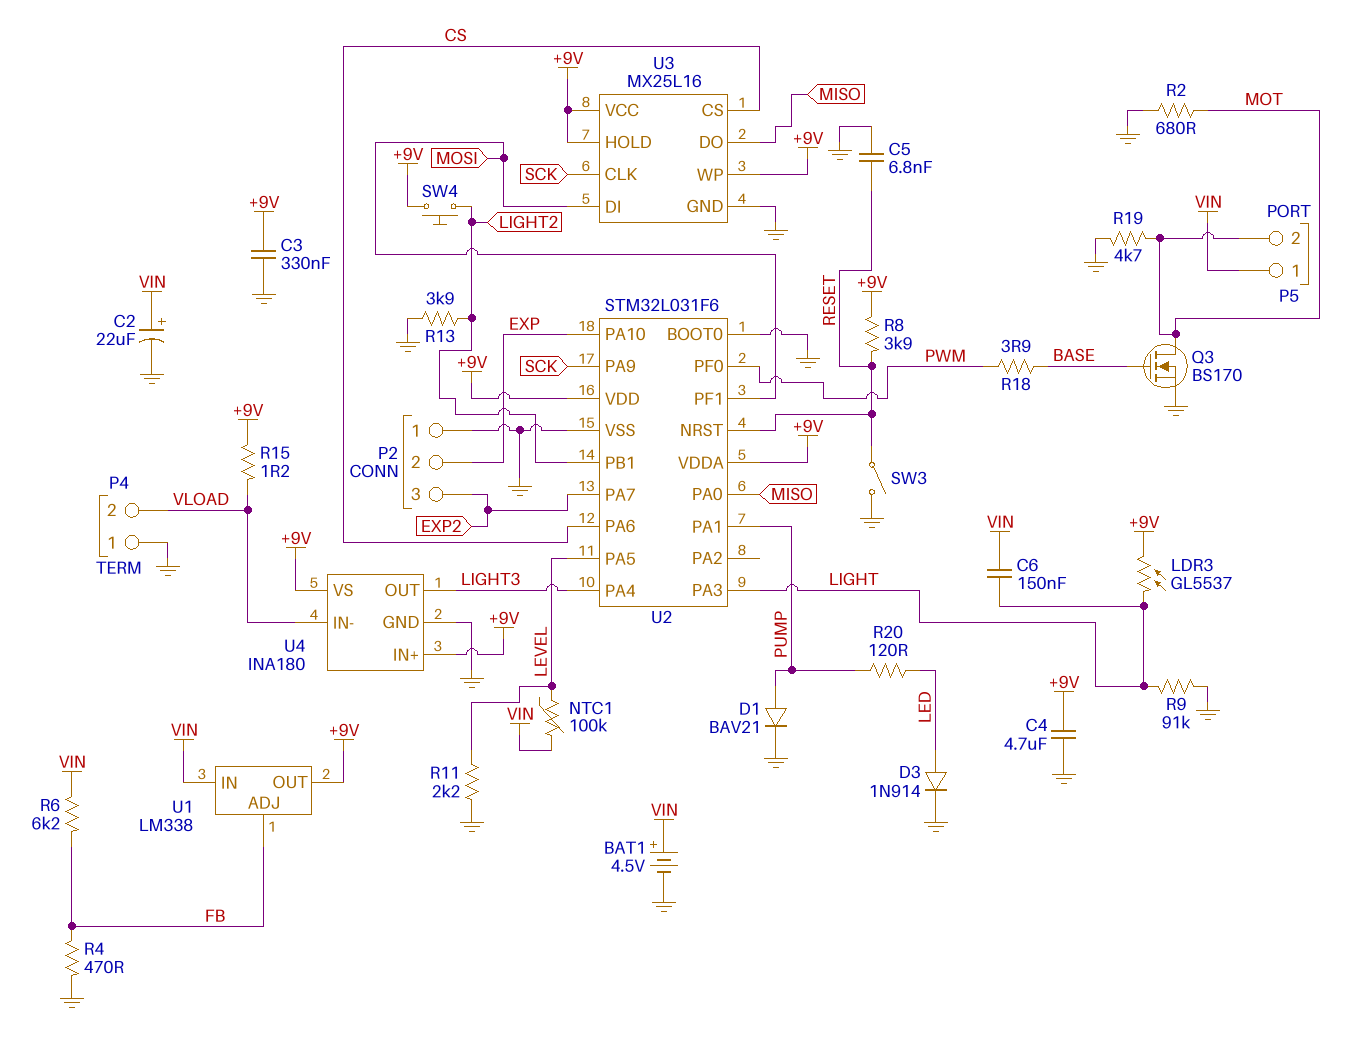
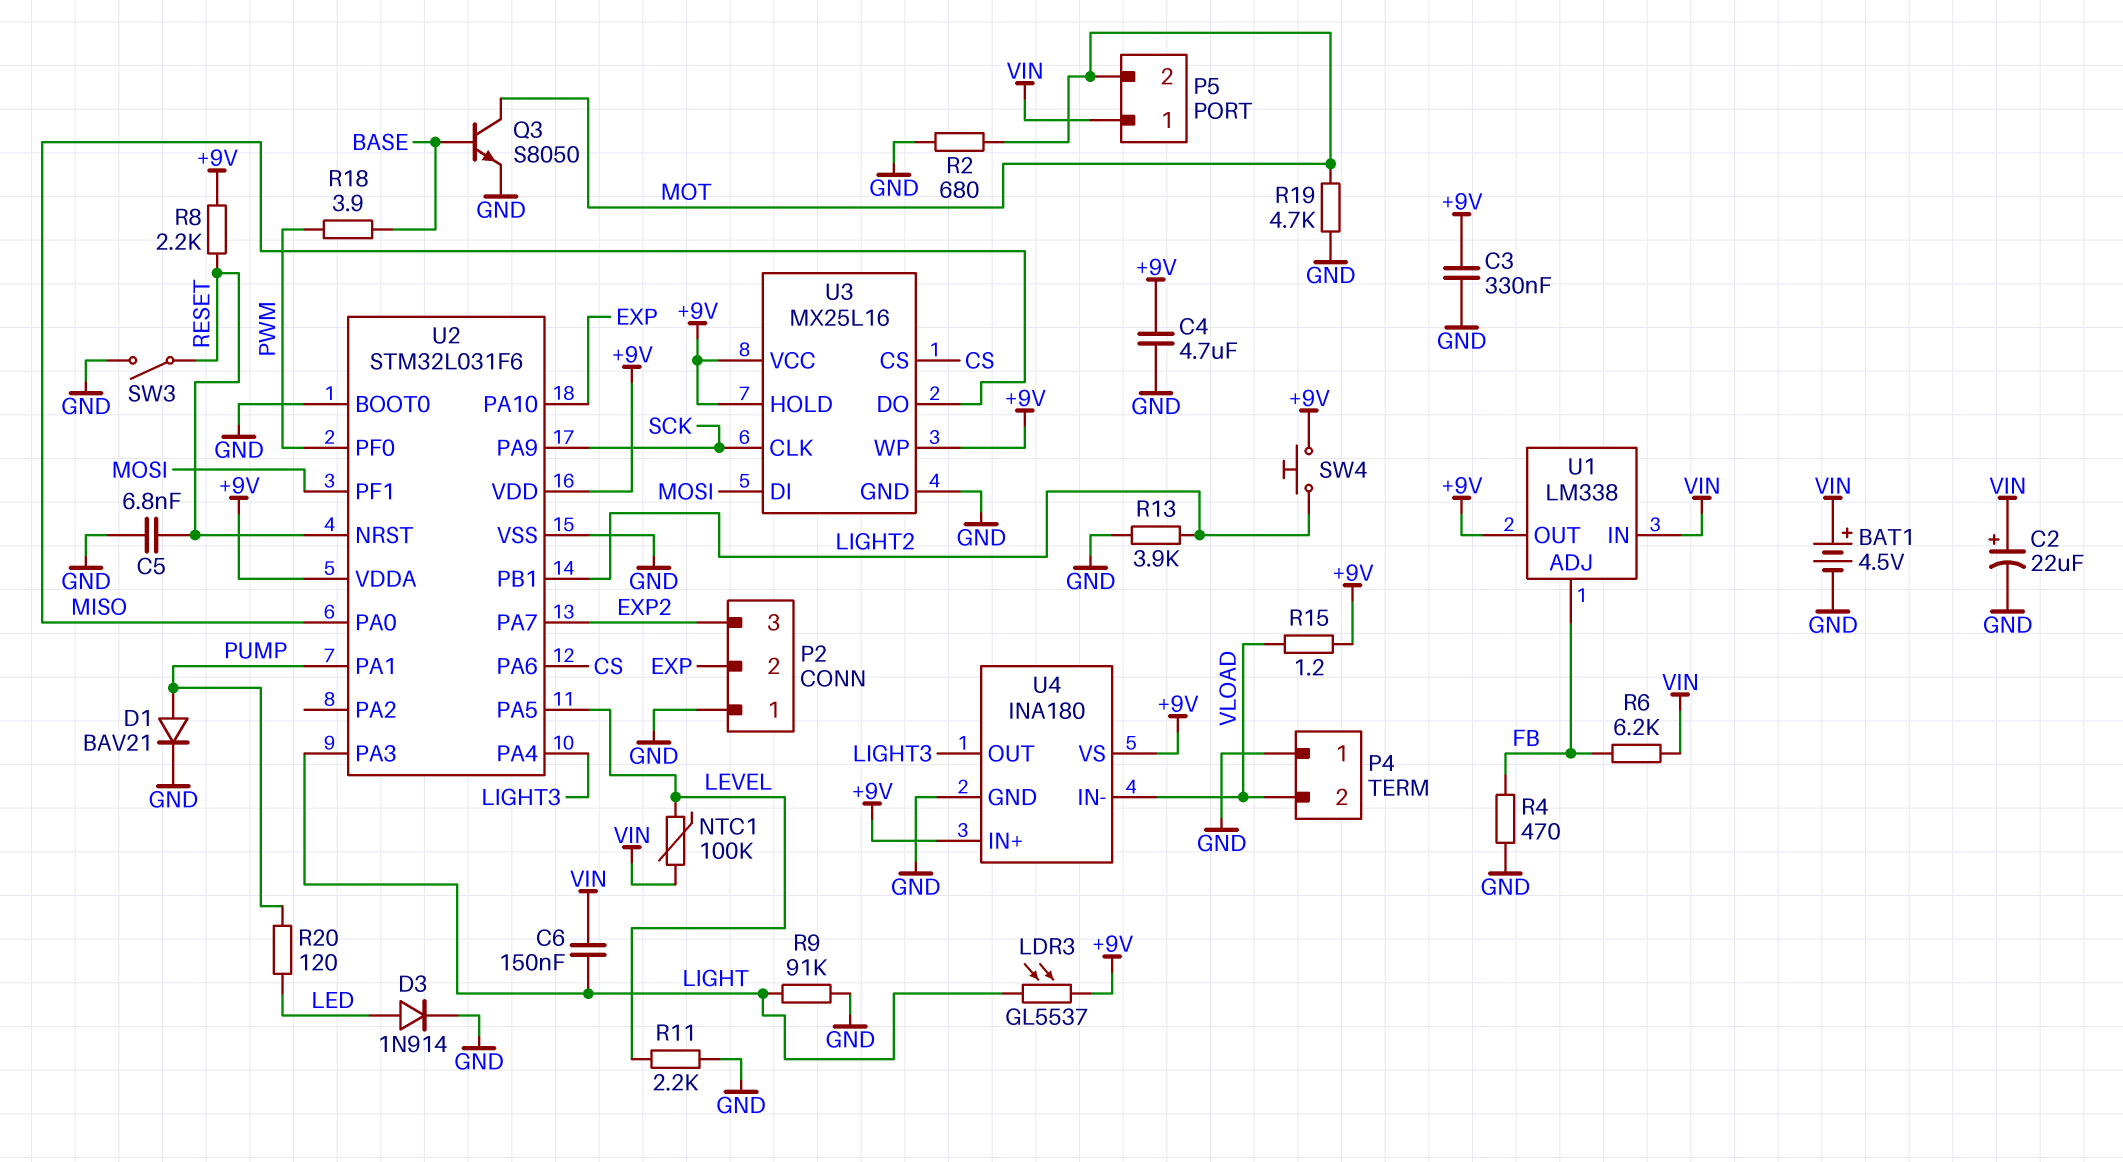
Q3: NMOS BS170 (G BASE, D MOT, S GND) -> NPN S8050 (B BASE, C MOT, E GND)
R8: 3.9k (+9V, RESET) -> 2.2k (+9V, RESET)

